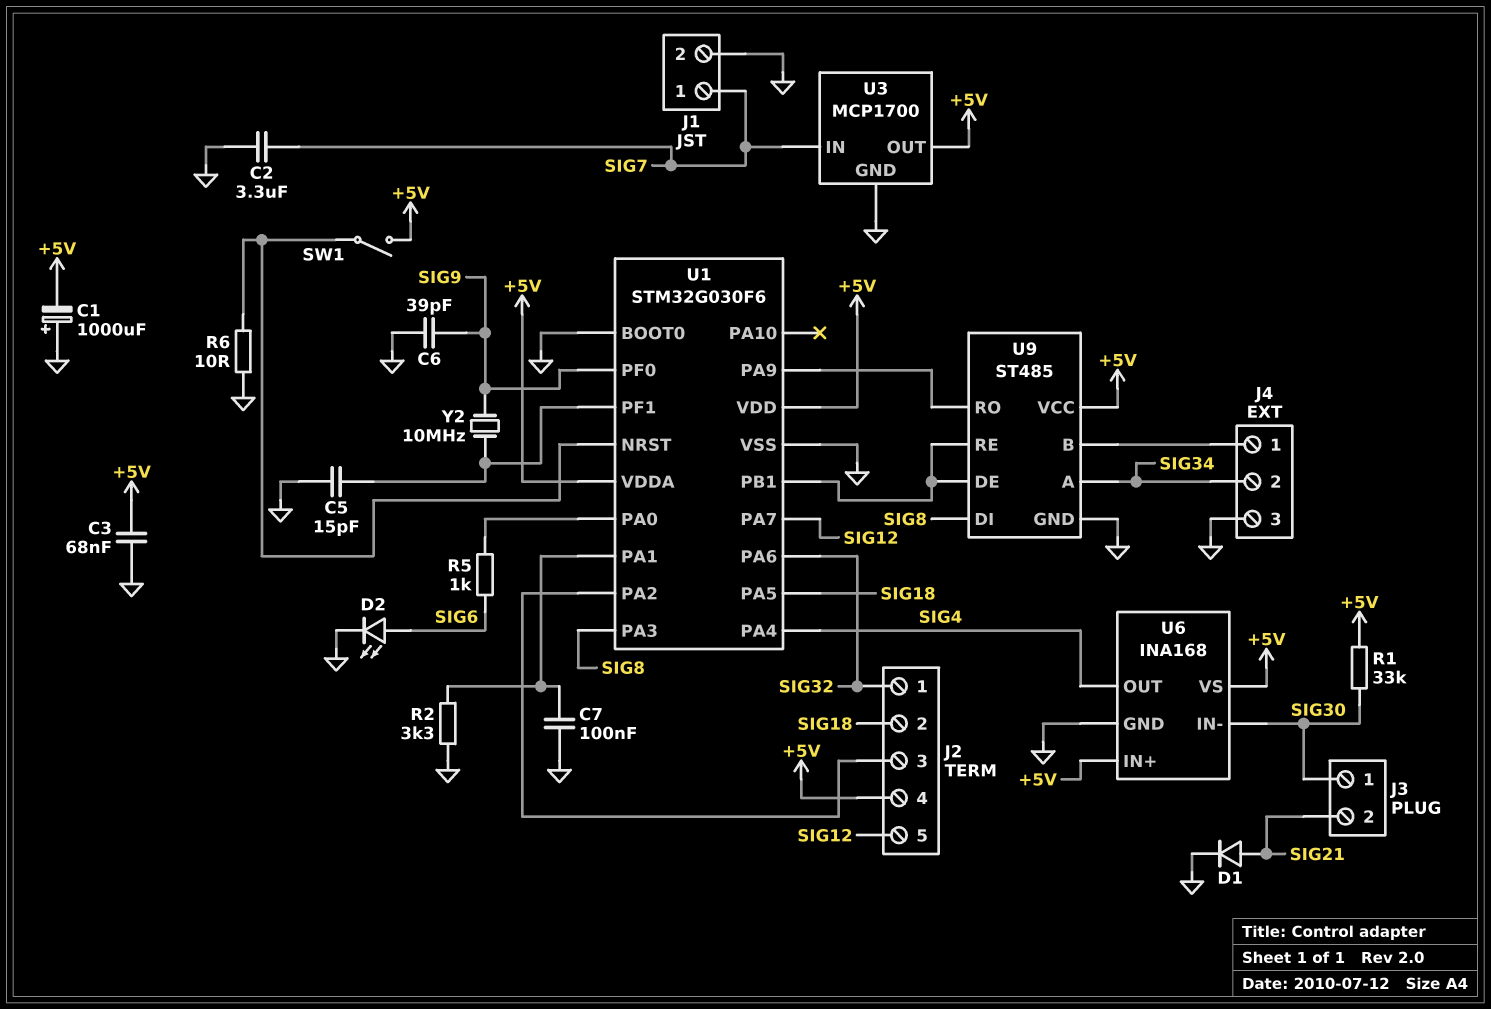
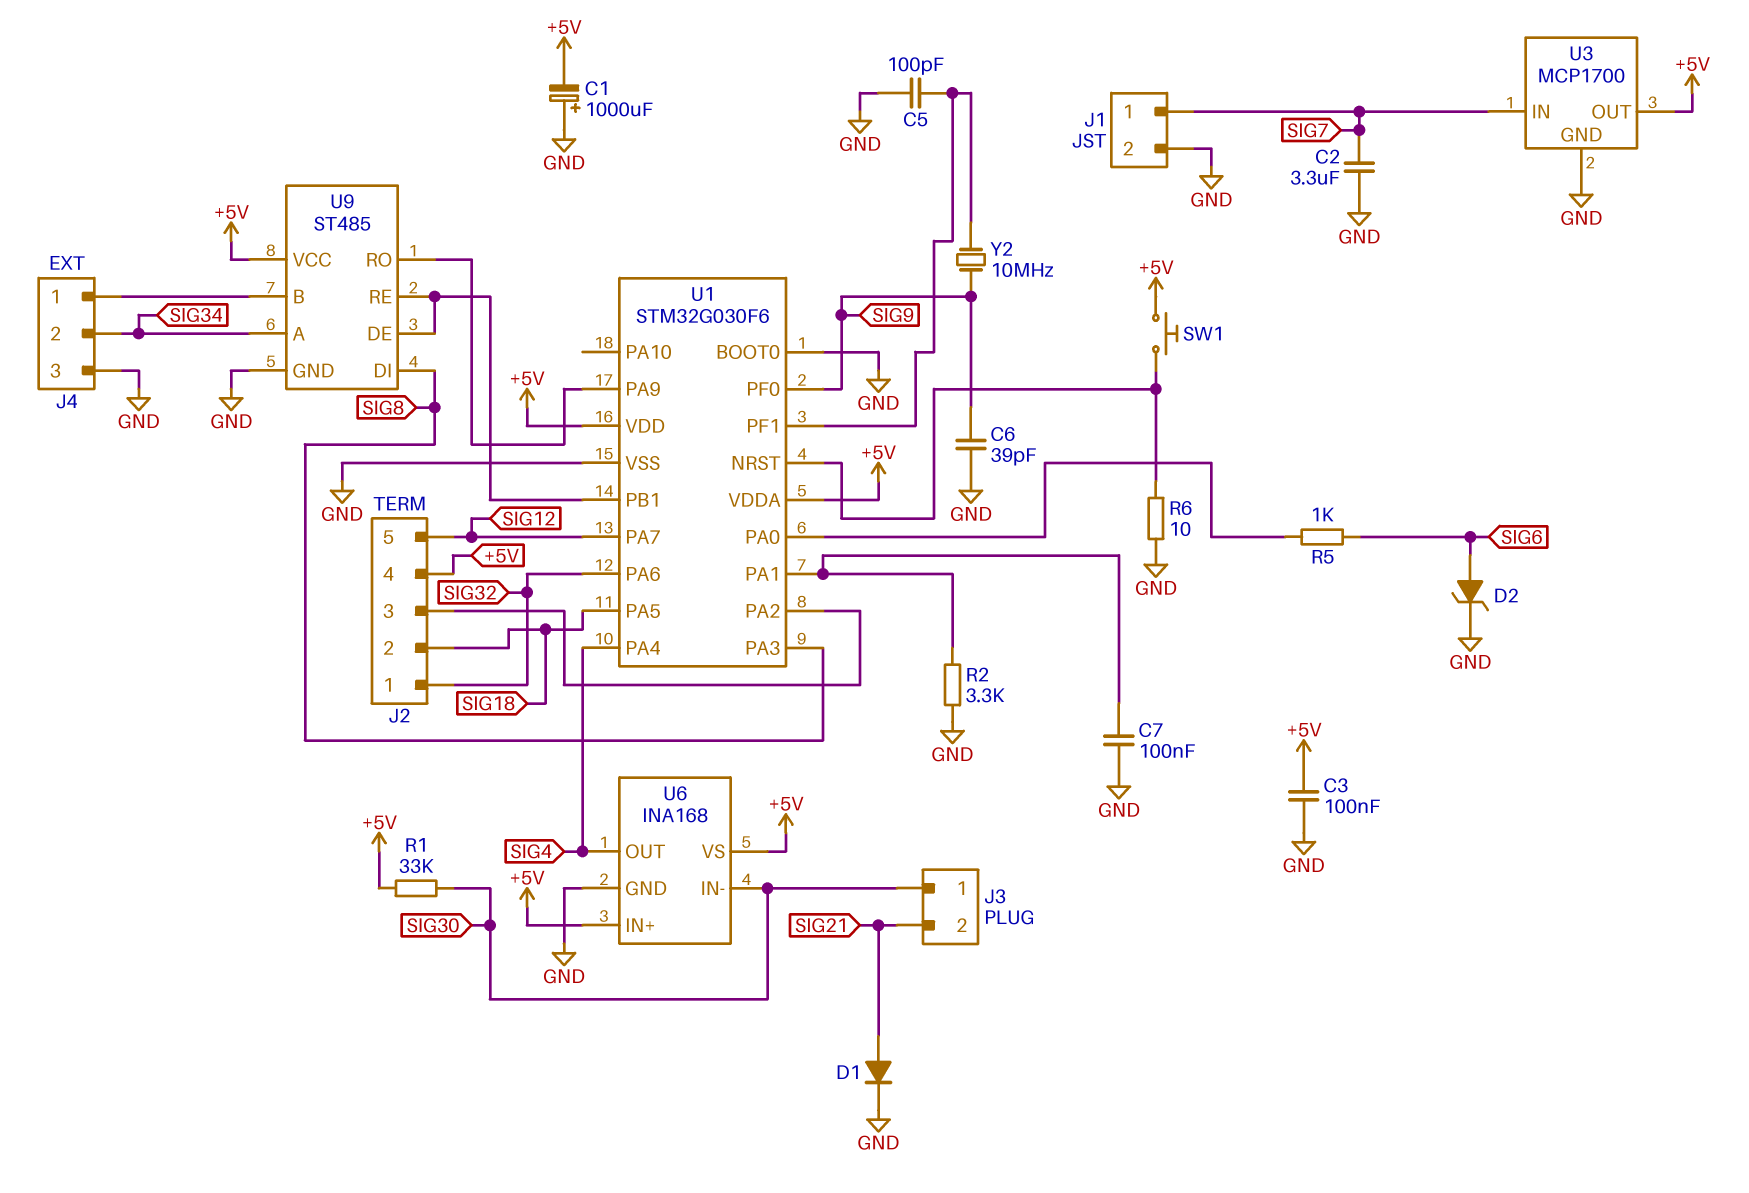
C3: 68nF (+5V, GND) -> 100nF (+5V, GND)
C5: 15pF (GND, U1/PF1) -> 100pF (GND, U1/PF1)
D2: LED (A SIG6, K GND) -> zener (A SIG6, K GND)
SW1: switch (+5V, U1/NRST) -> button (+5V, U1/NRST)

